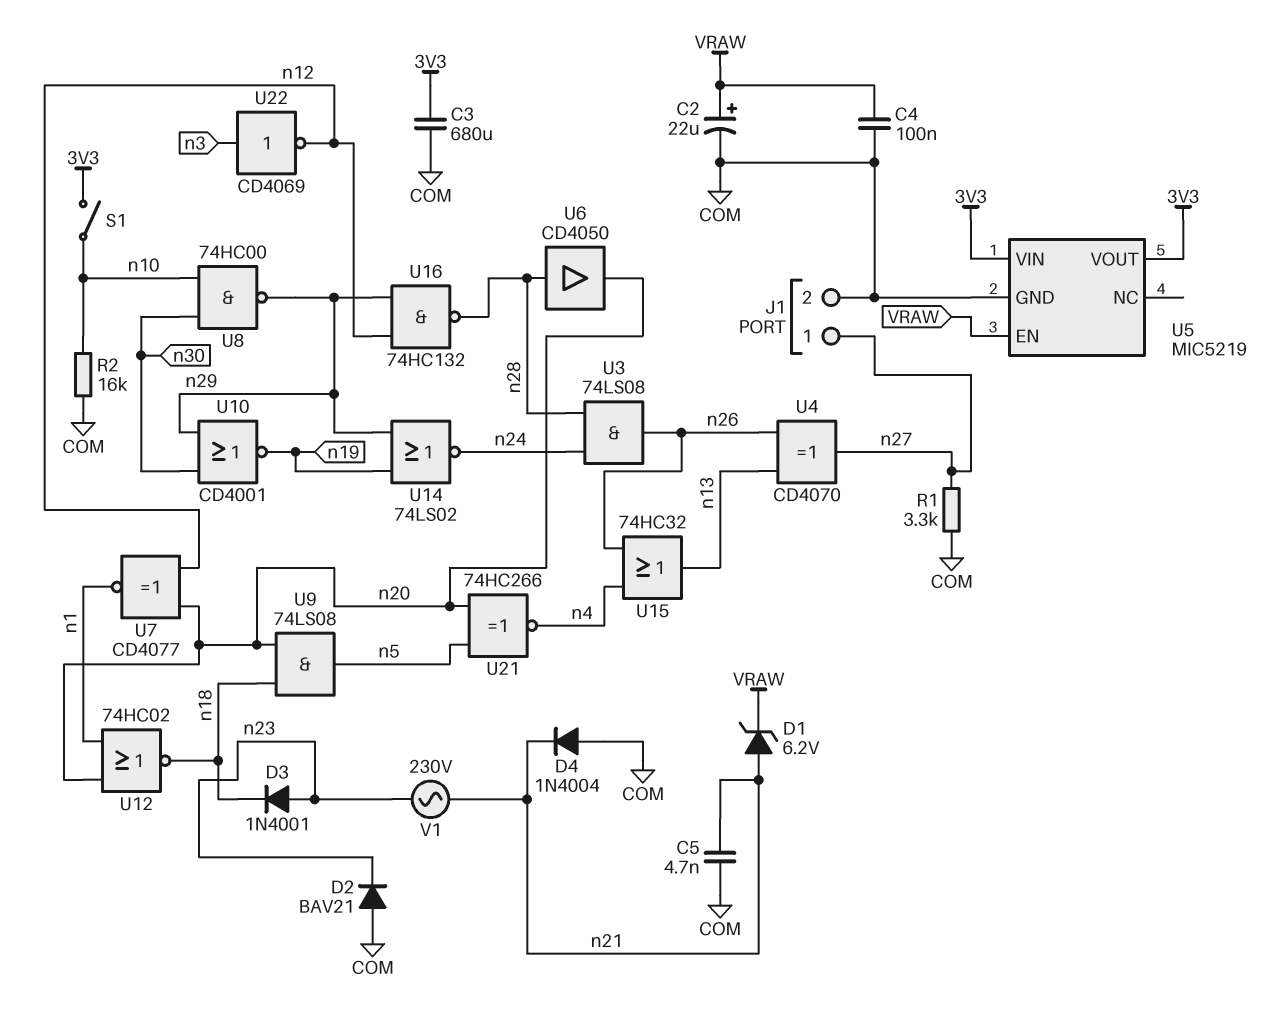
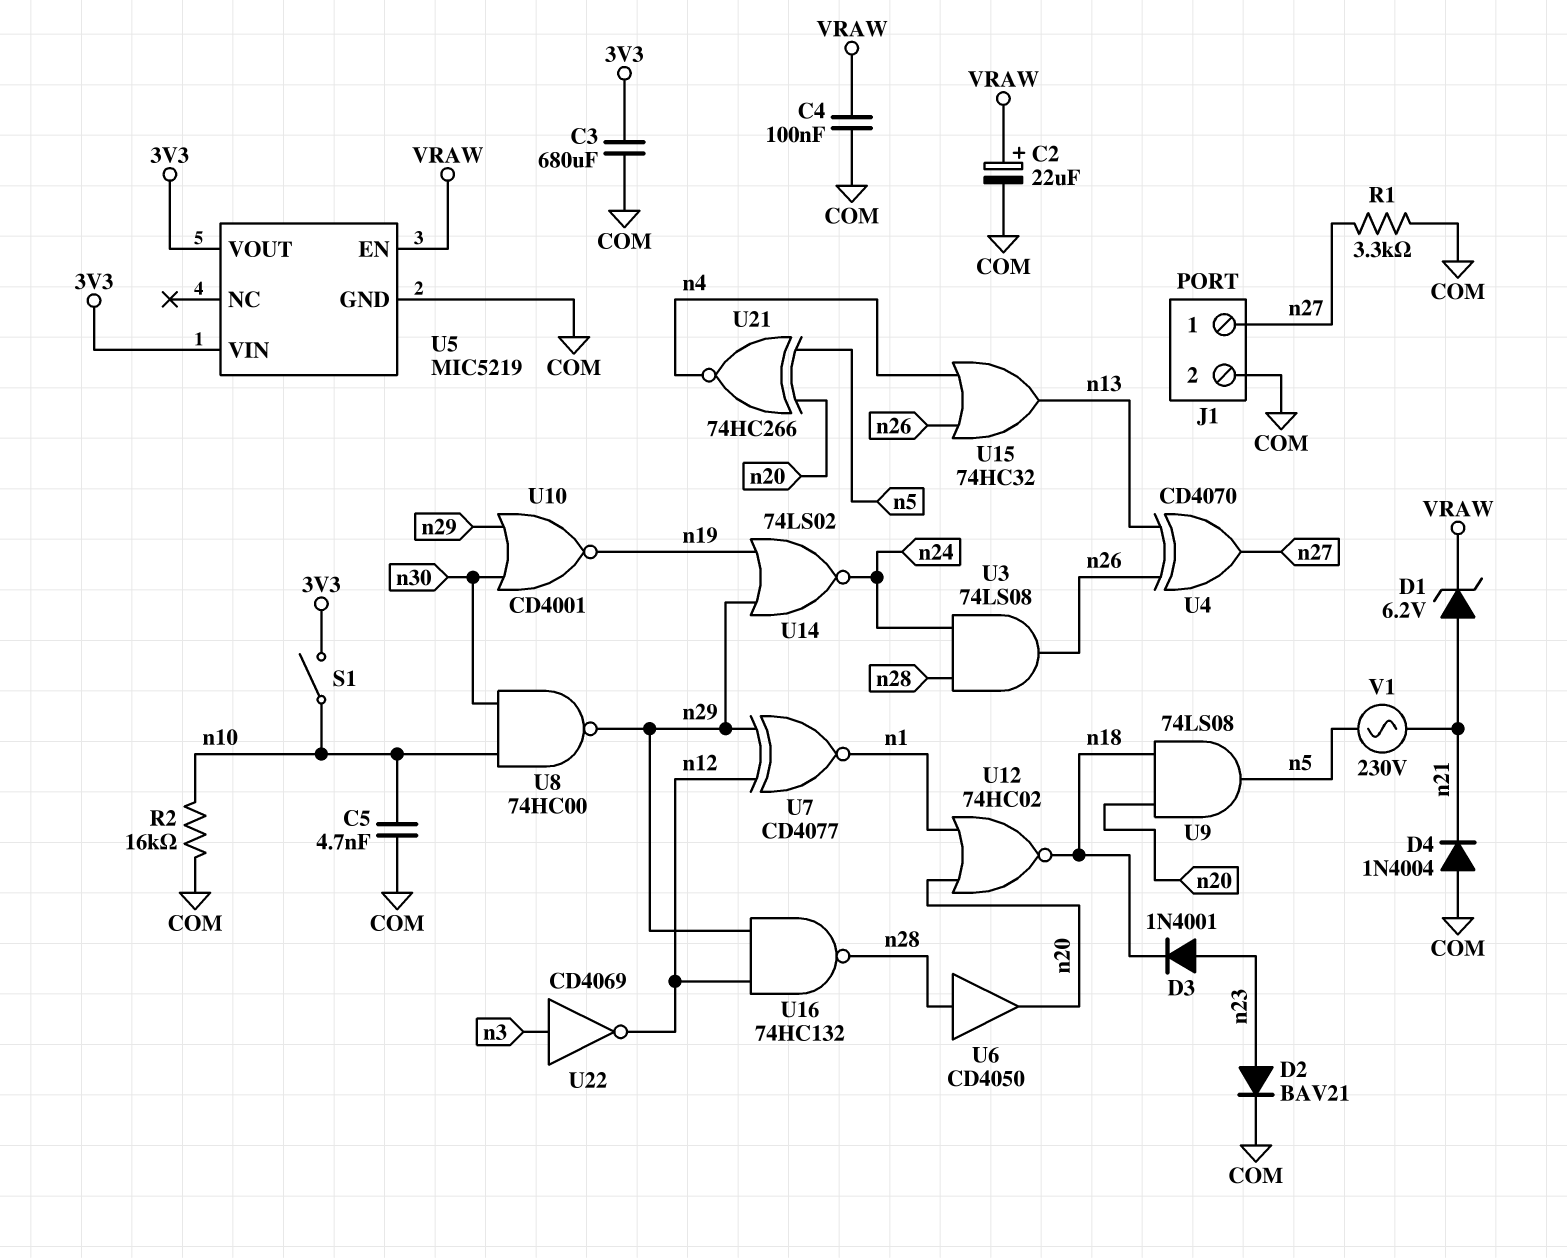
C5: 4.7nF (COM, n21) -> 4.7nF (COM, n10)
D2: diode BAV21 (A COM, K n23) -> diode BAV21 (A n23, K COM)
U7: XNOR CD4077 (in n12, in n20, out n1) -> XNOR CD4077 (in n12, in n29, out n1)
V1: AC 230V (n21, n23) -> AC 230V (n5, n21)

